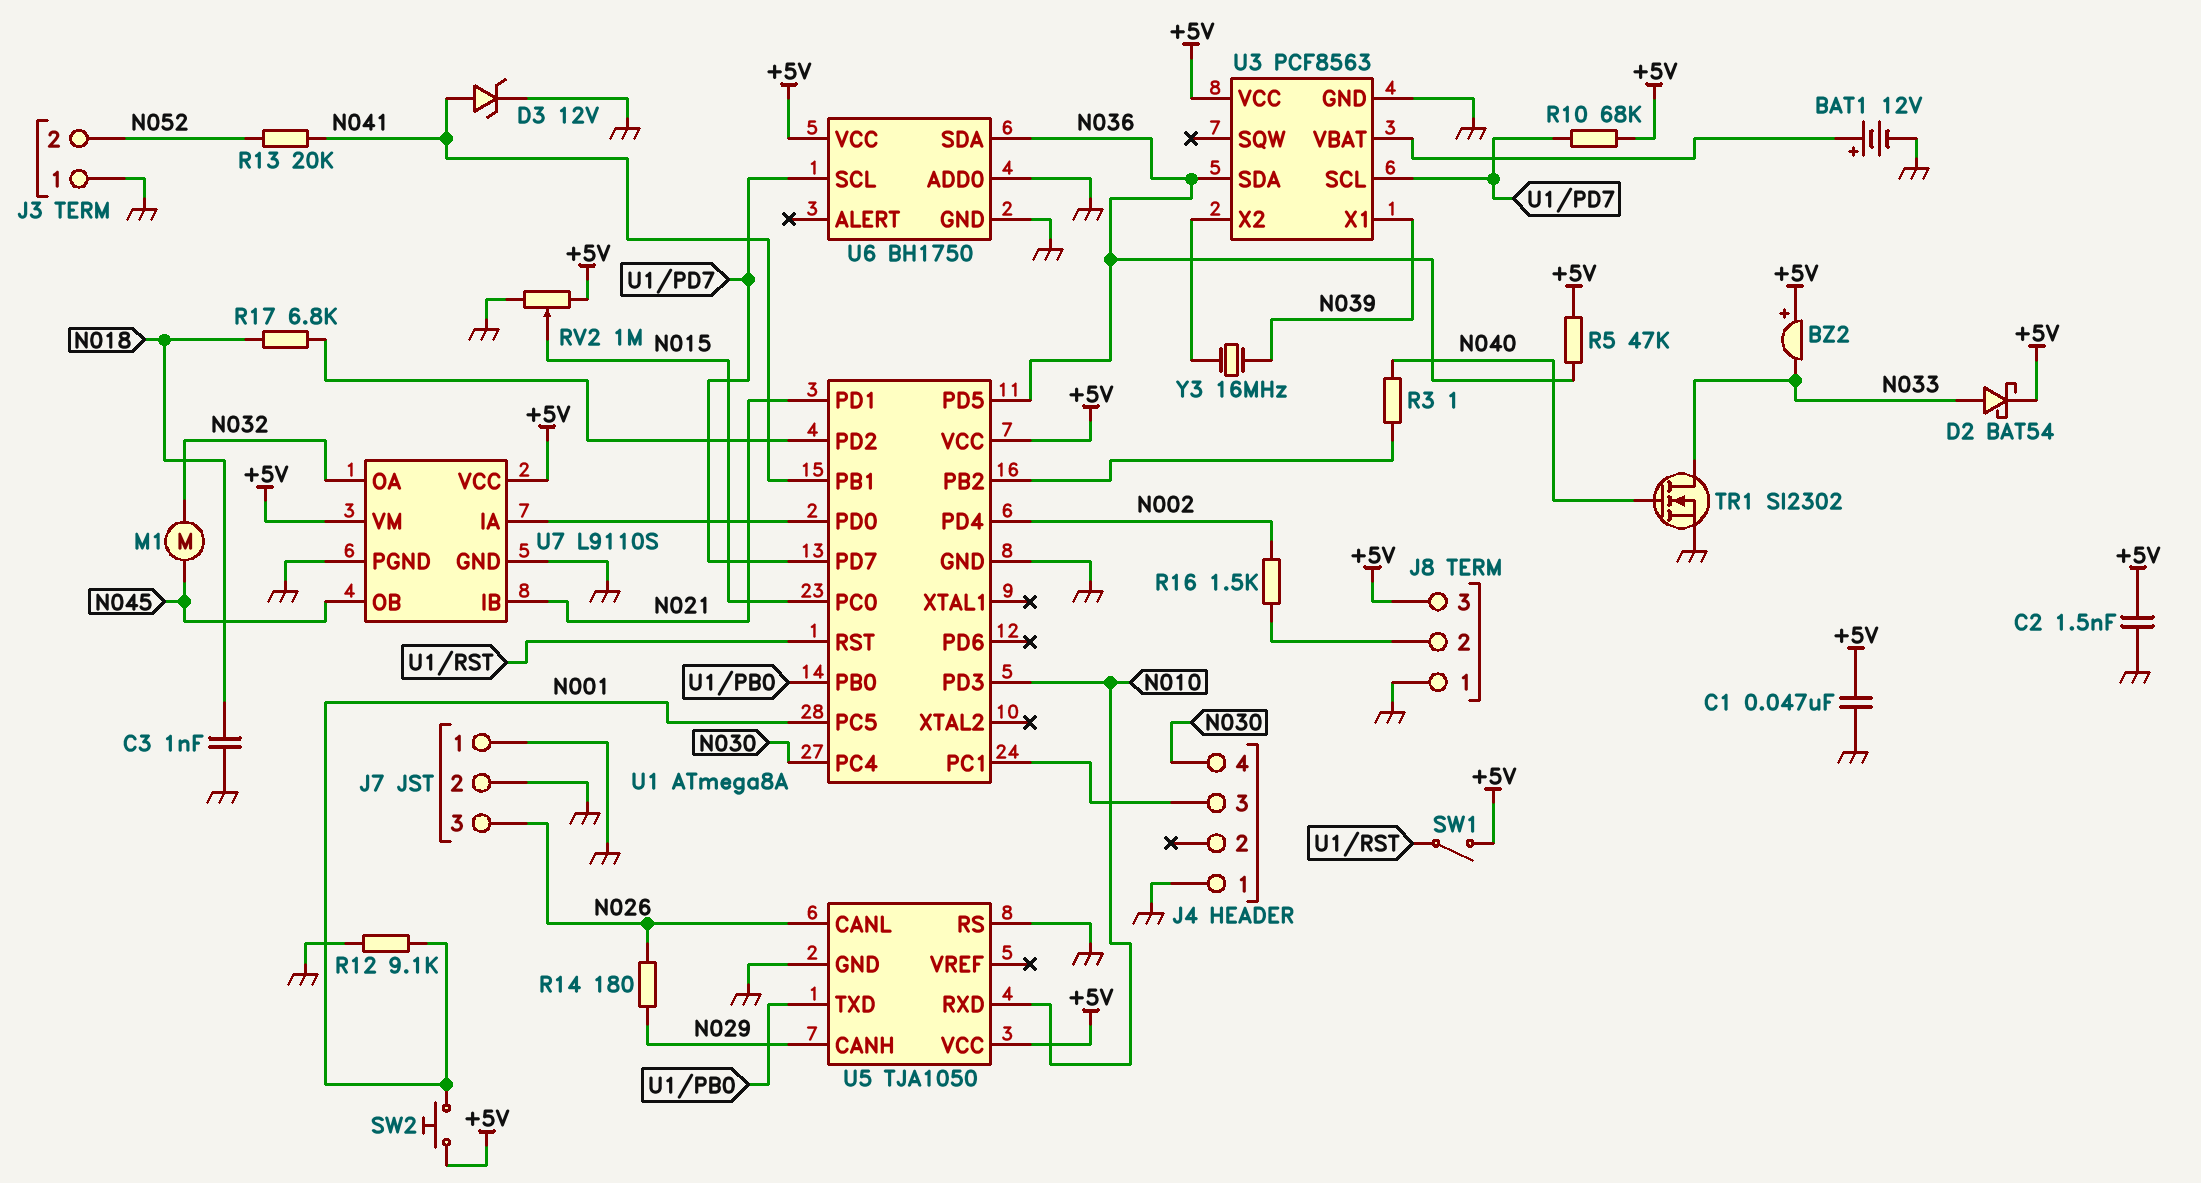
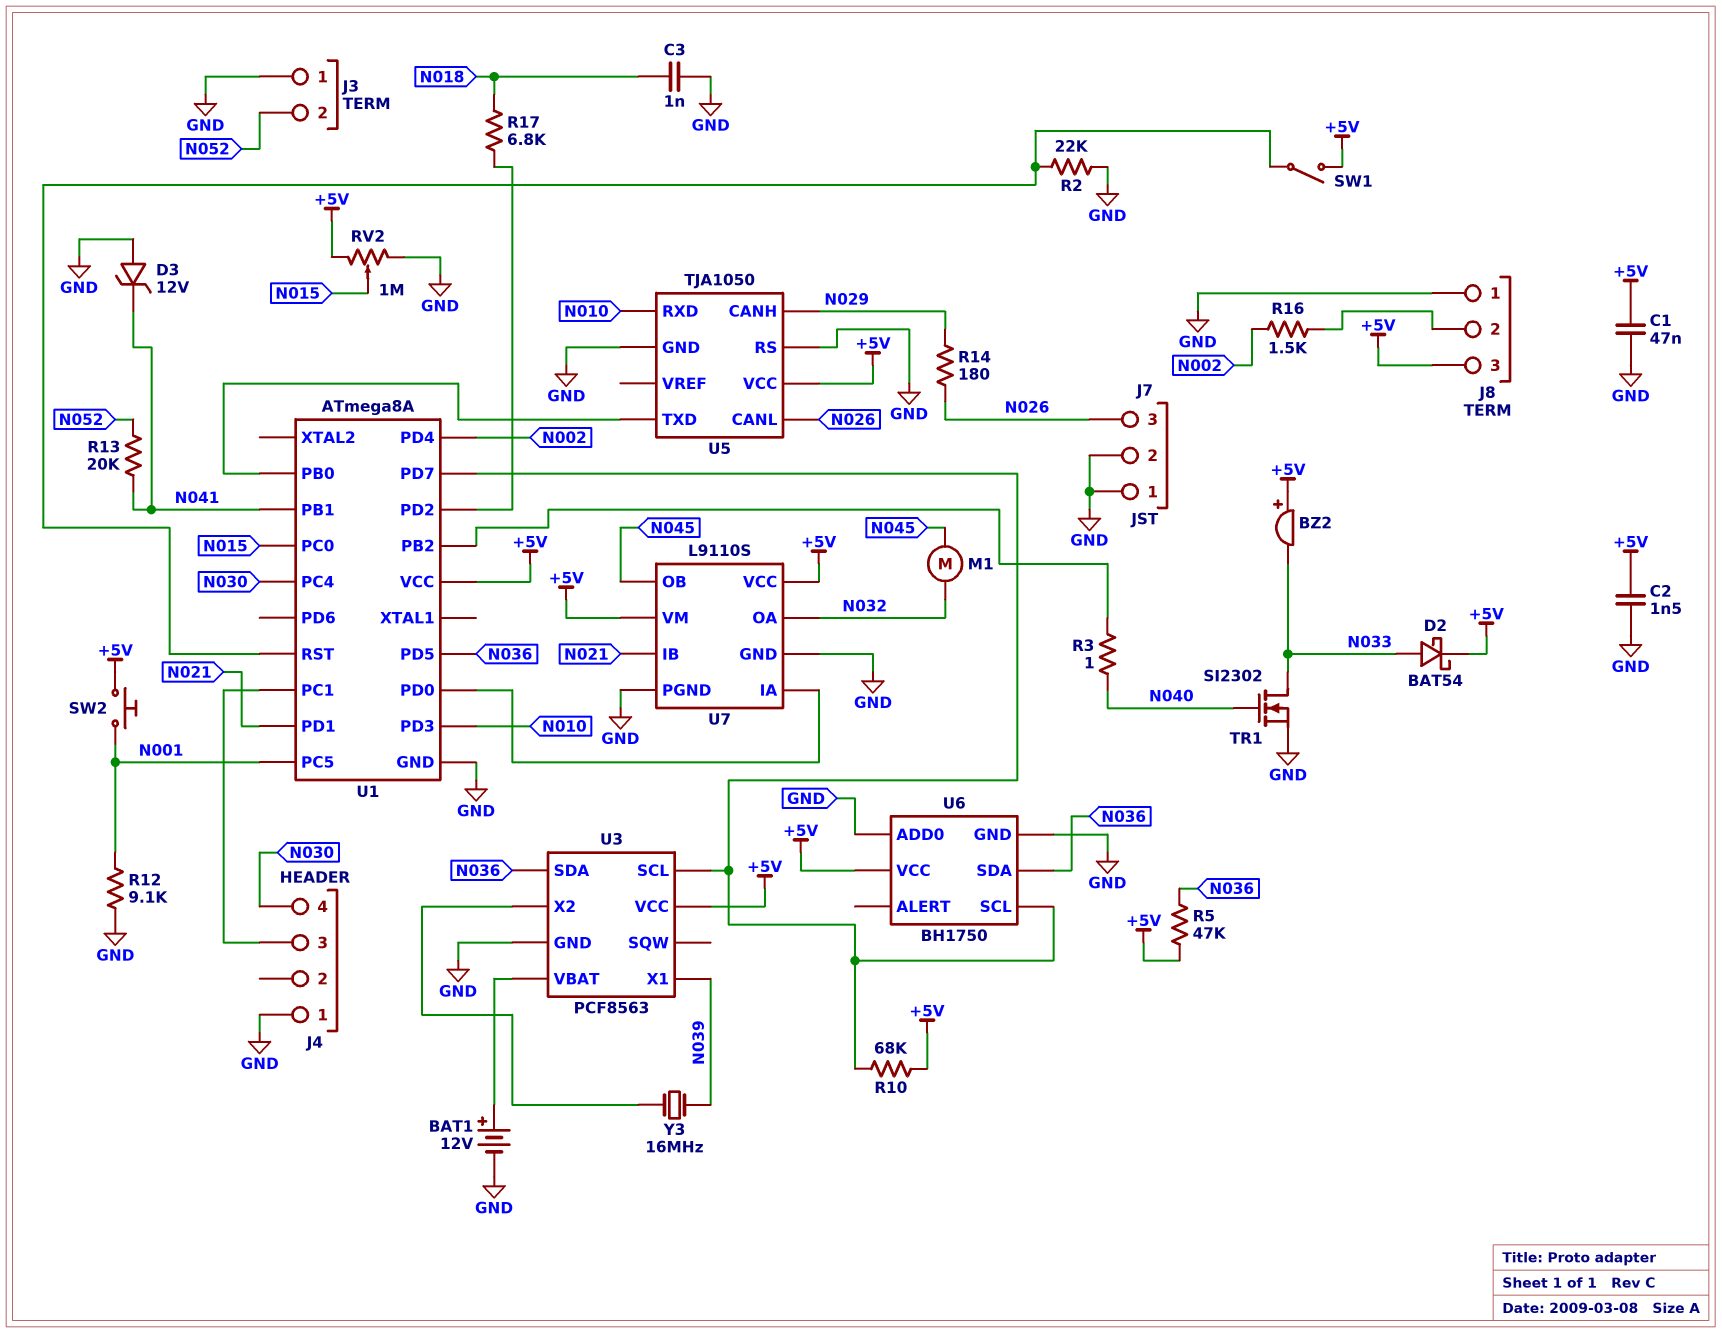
D3: zener 12V (A N041, K GND) -> zener 12V (A GND, K N041)
R2: none -> 22k (GND, U1/RST)

